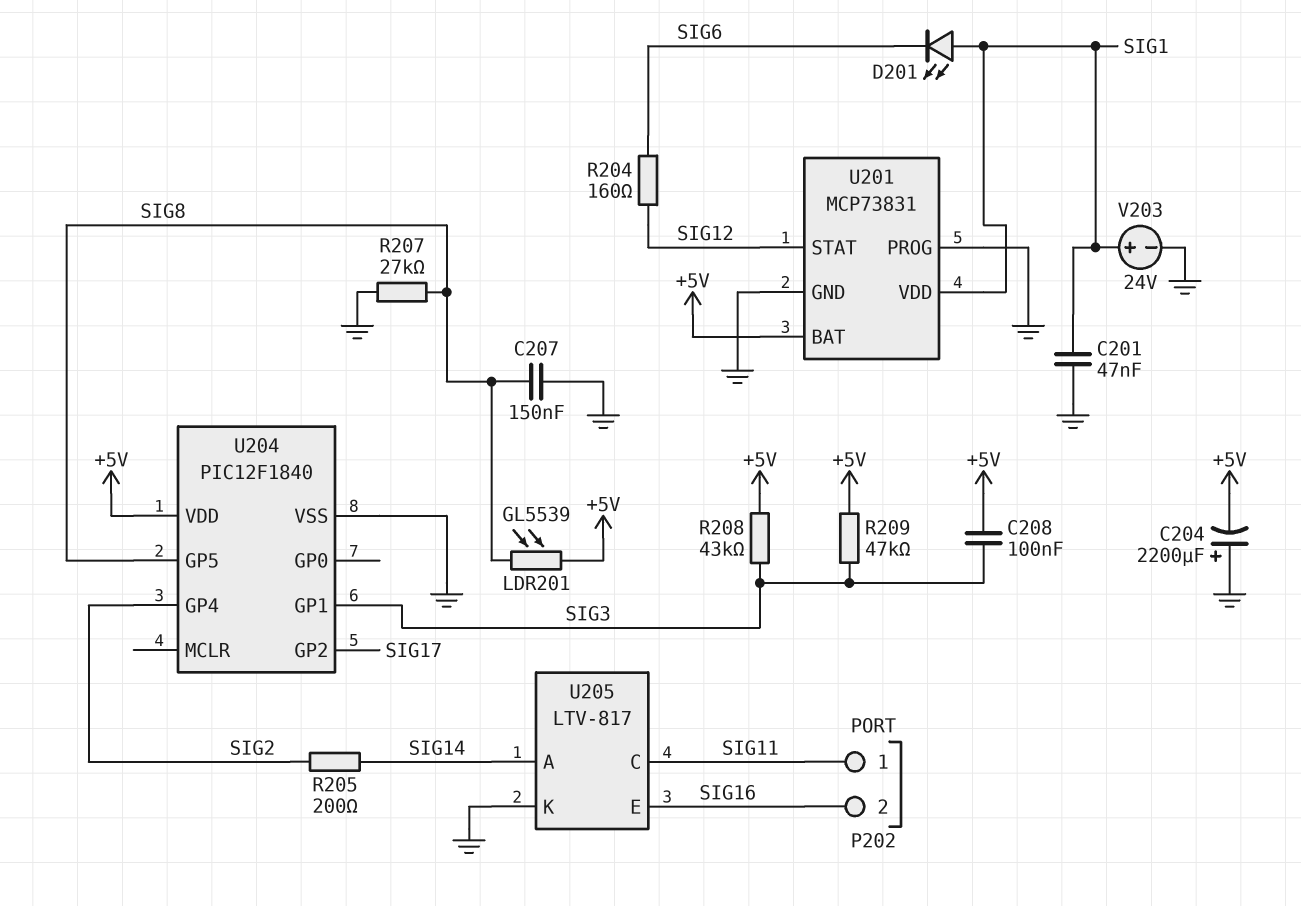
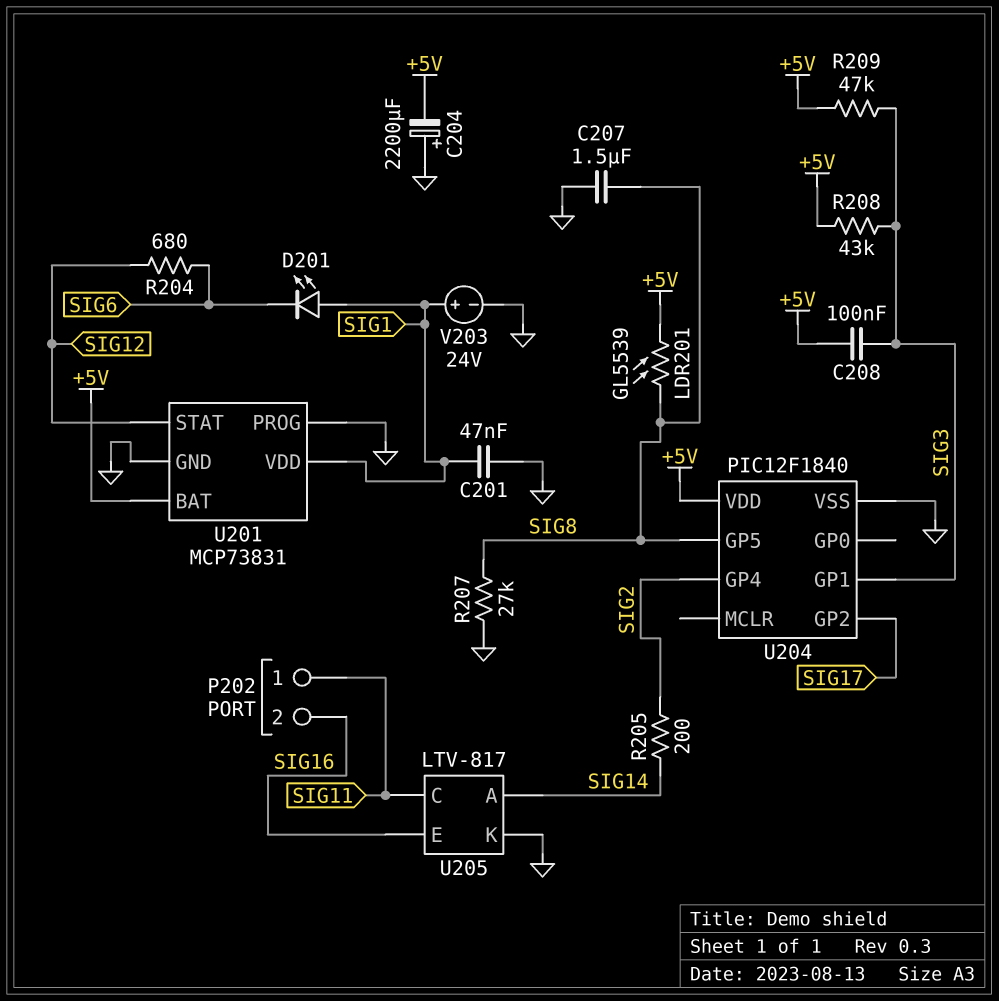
C207: 150nF (GND, SIG8) -> 1.5uF (GND, SIG8)
R204: 160 (SIG6, SIG12) -> 680 (SIG6, SIG12)

